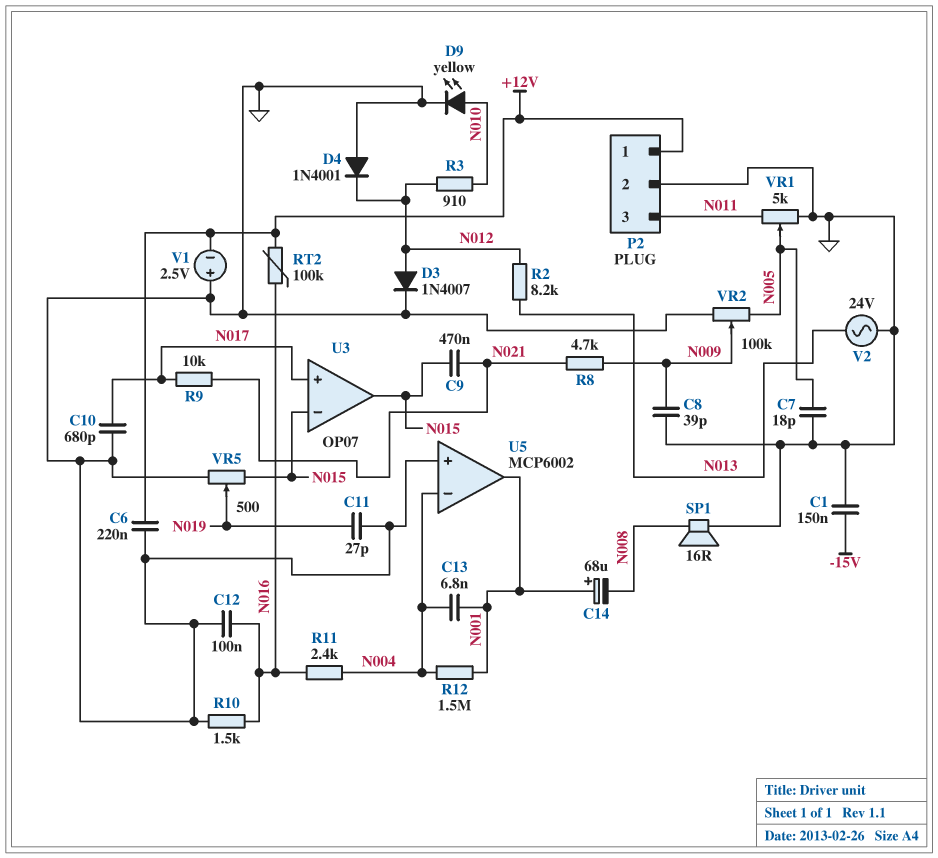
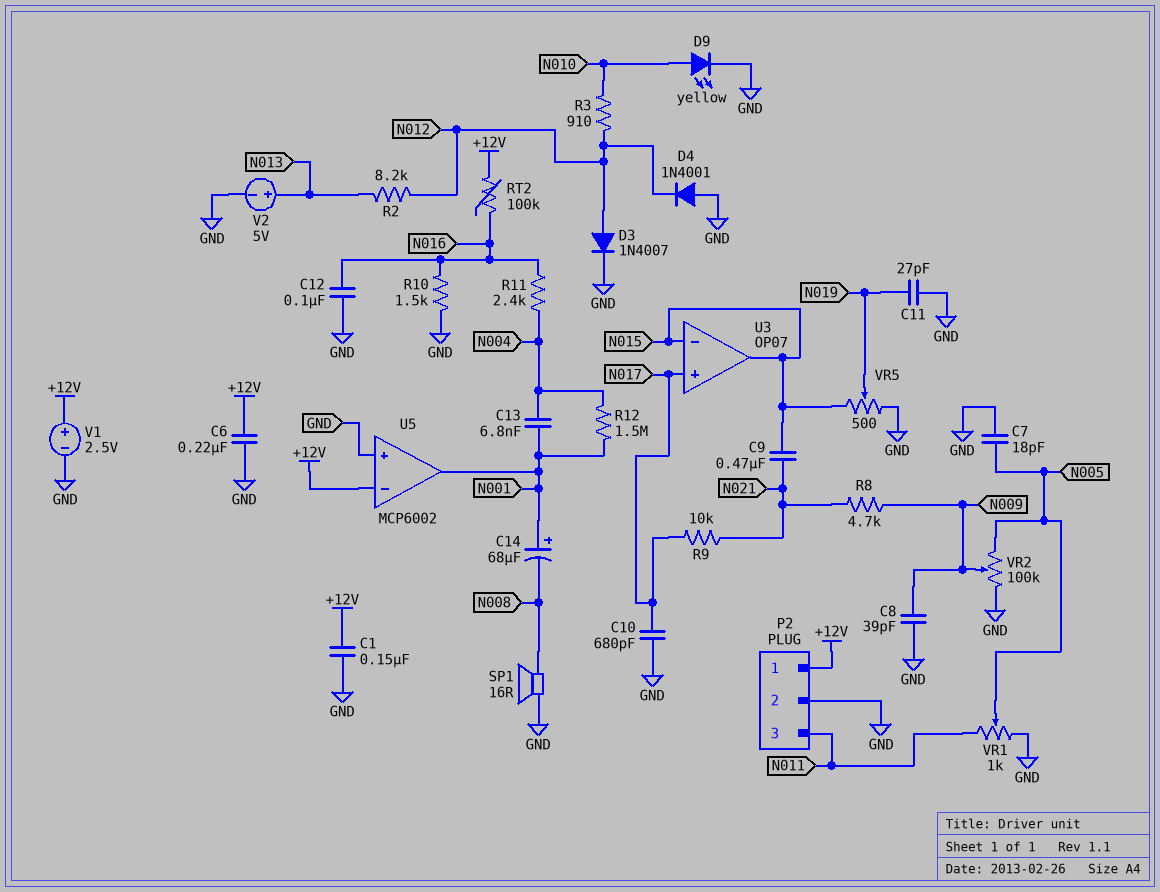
C1: 150nF (-15V, GND) -> 150nF (+12V, GND)
U5 pin in-: N004 -> +12V
V1: 2.5V (plus GND, minus +12V) -> 2.5V (plus +12V, minus GND)
V2: AC 24V (GND, N013) -> 5V (plus N013, minus GND)
VR1: 5k (GND, N011, wiper N005) -> 1k (GND, N011, wiper N005)

